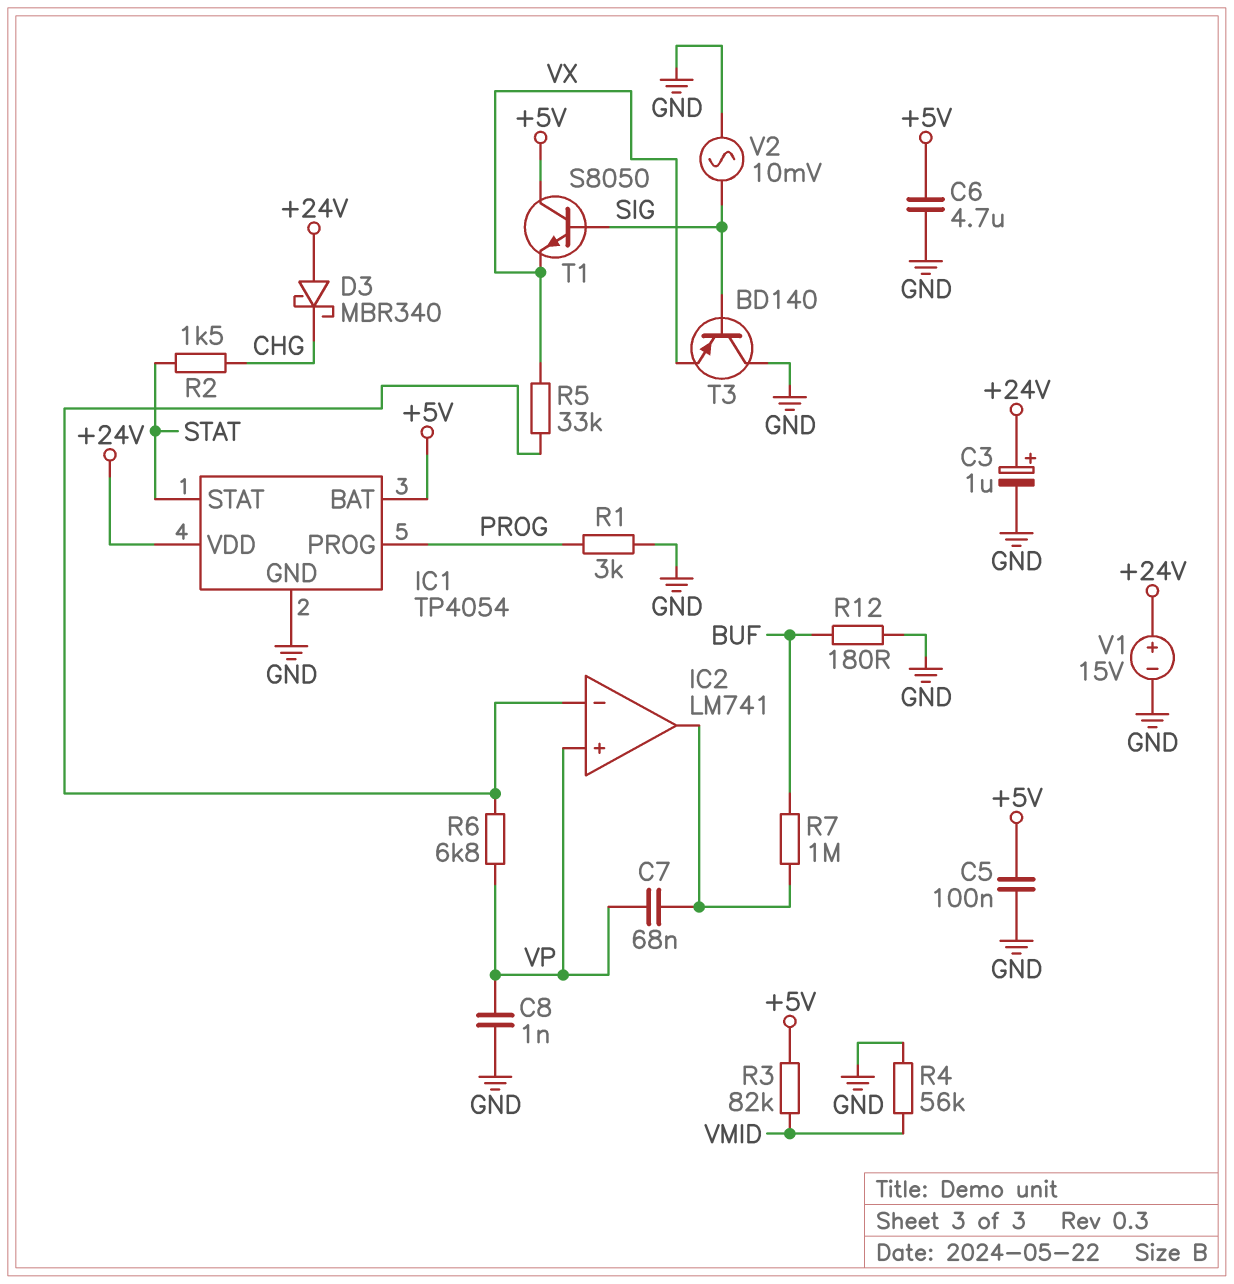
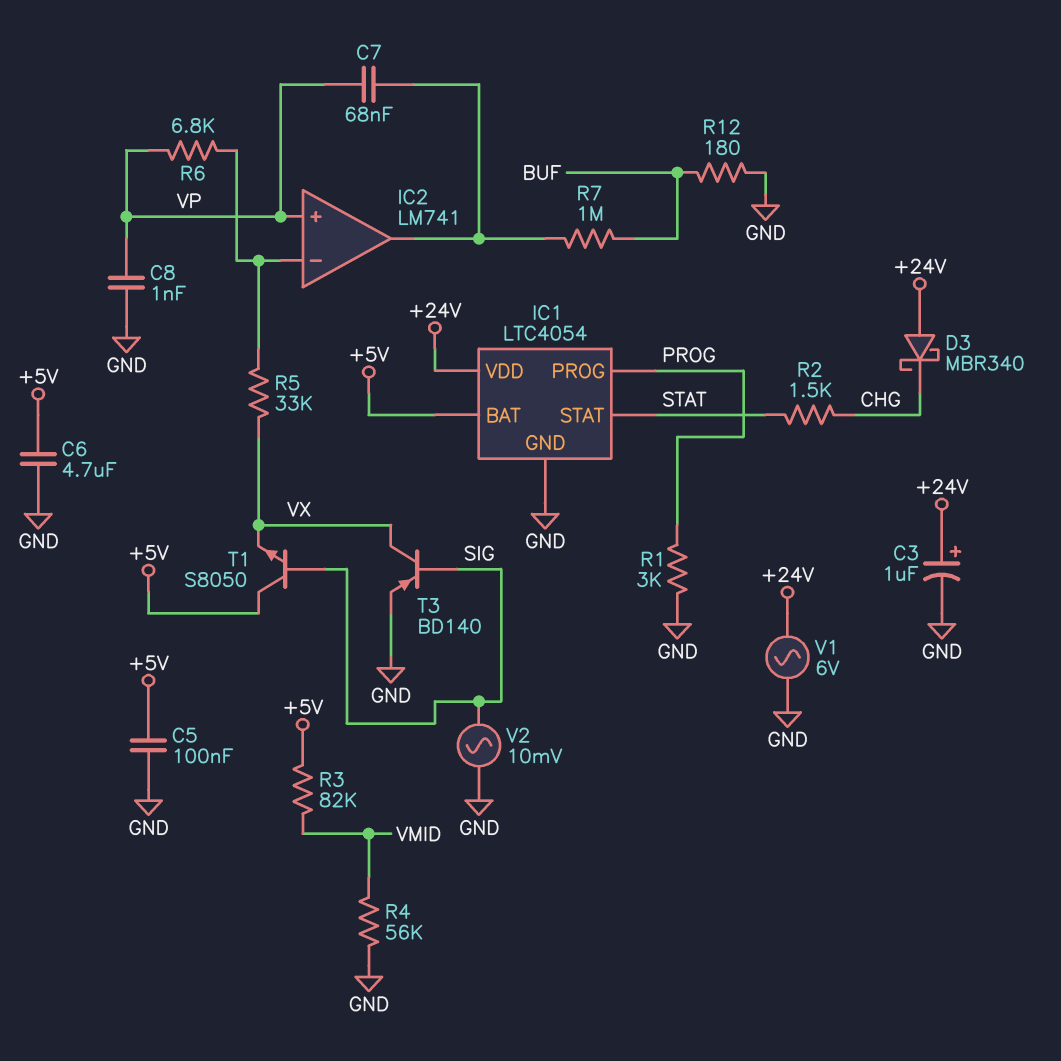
IC1: TP4054 -> LTC4054
T3: PNP BD140 (B SIG, C GND, E VX) -> PNP BD140 (B SIG, C VX, E GND)
V1: 15V (plus +24V, minus GND) -> AC 6V (+24V, GND)

